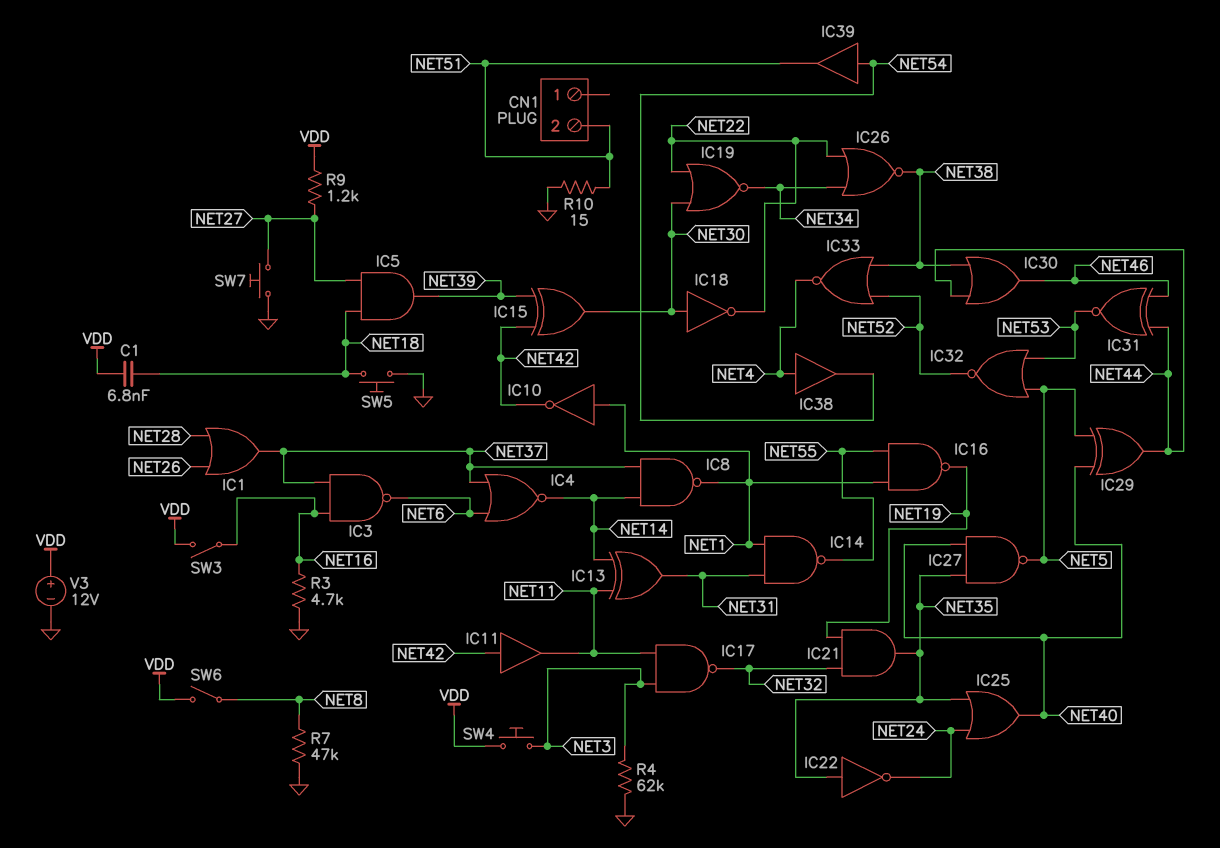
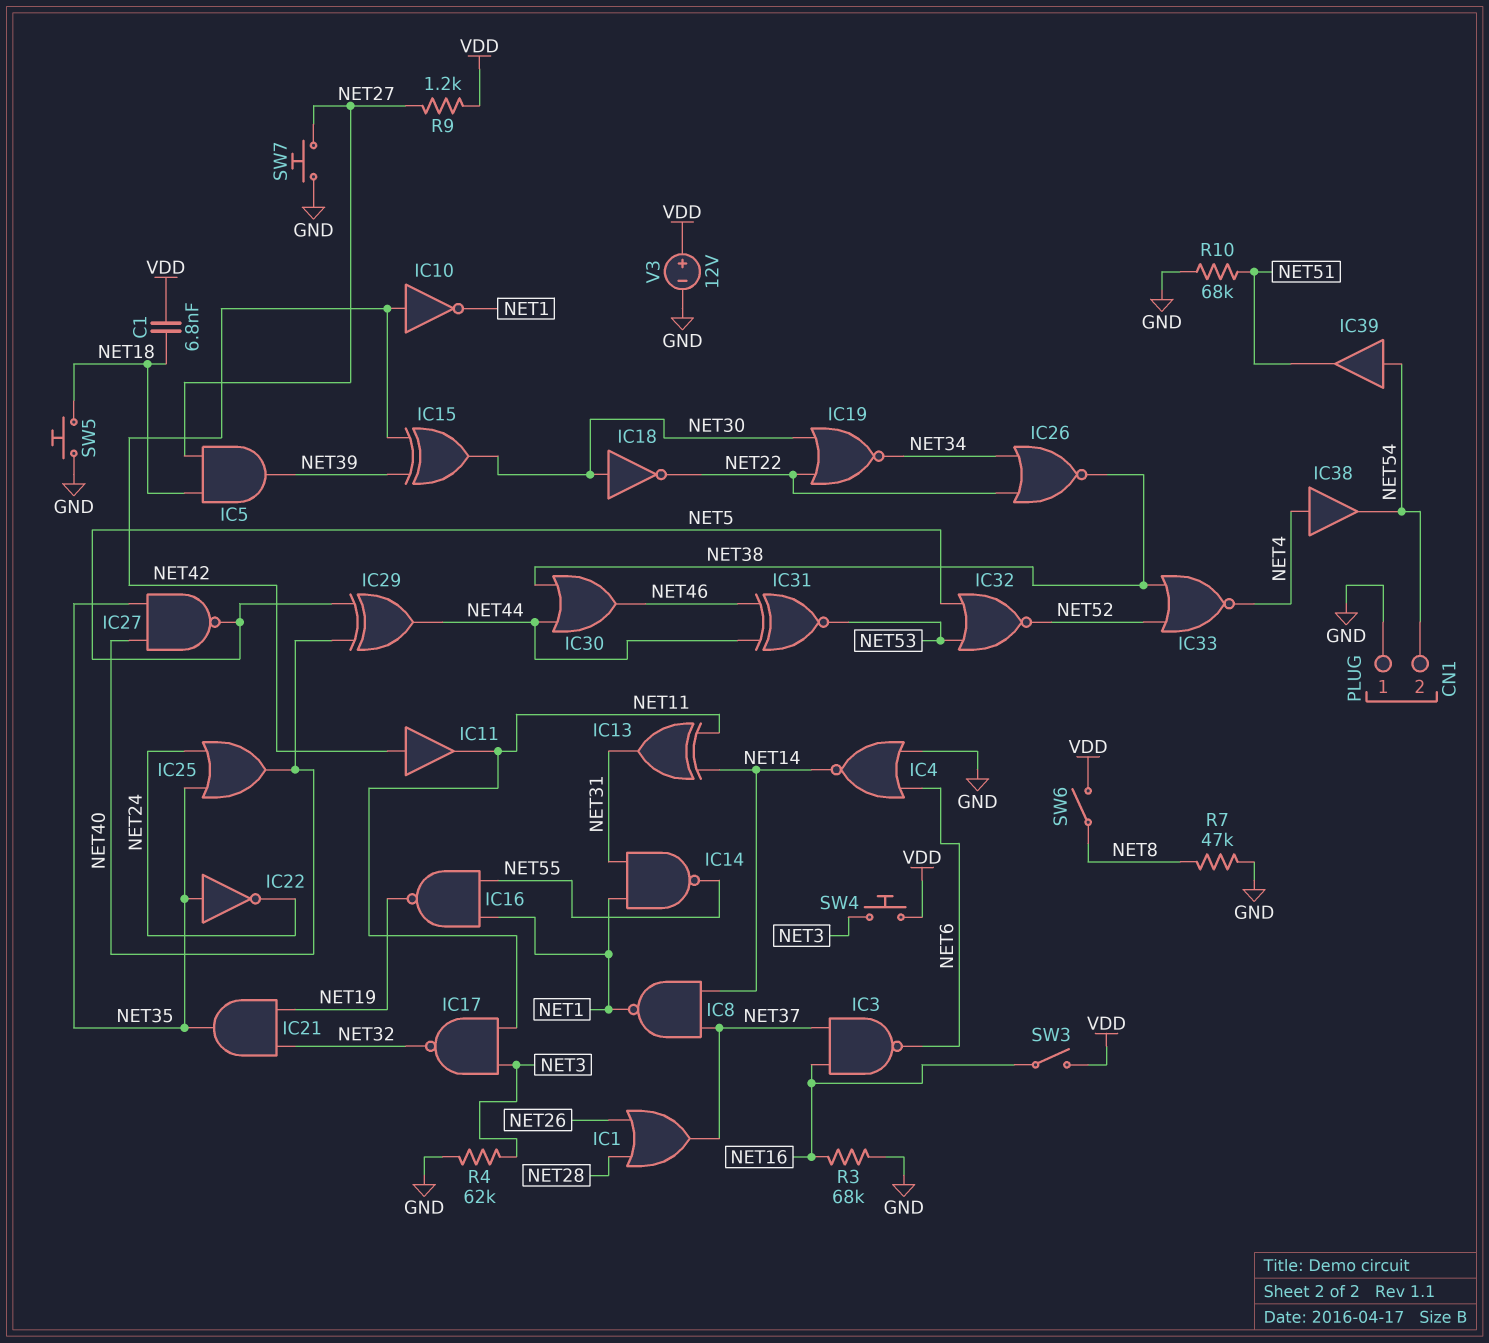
CN1 pin 1: none -> GND
CN1 pin 2: NET51 -> NET54
IC4: NOR (in NET6, in NET37, out NET14) -> NOR (in GND, in NET6, out NET14)
IC10: NOT (in NET1, out NET42) -> NOT (in NET42, out NET1)
R3: 4.7k (GND, NET16) -> 68k (GND, NET16)
R10: 15 (GND, NET51) -> 68k (GND, NET51)

